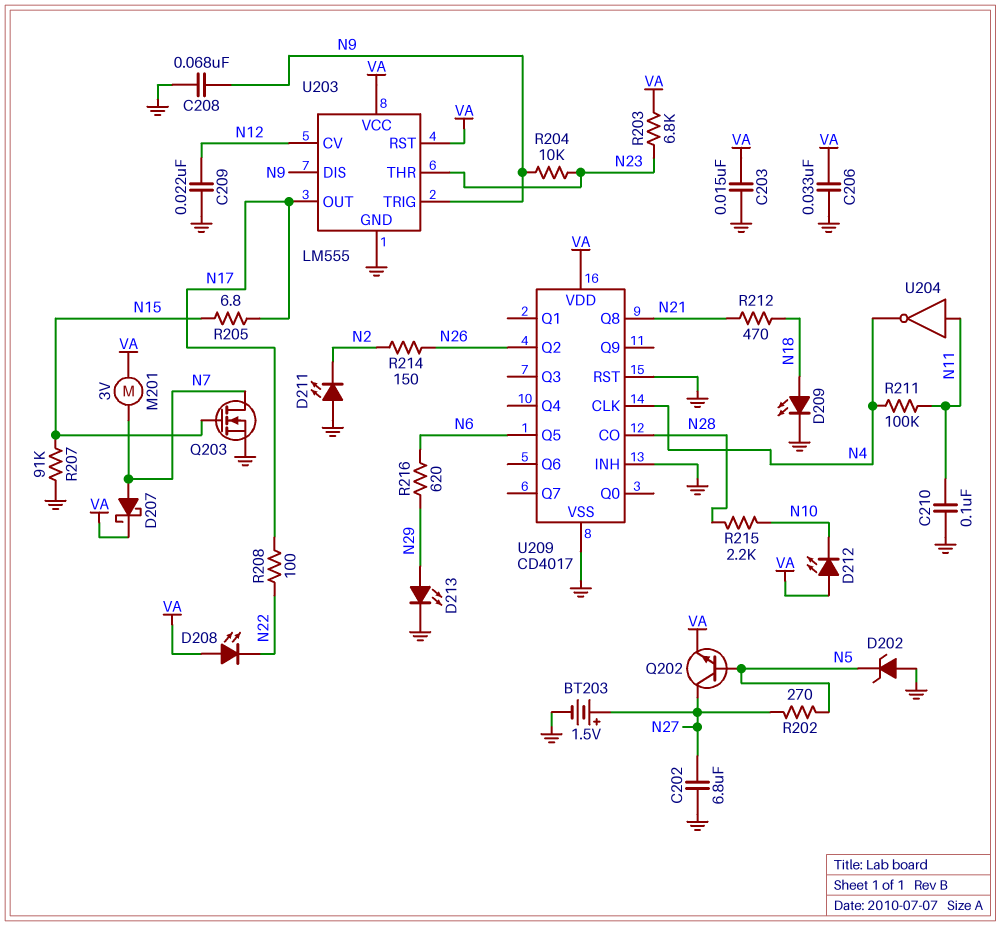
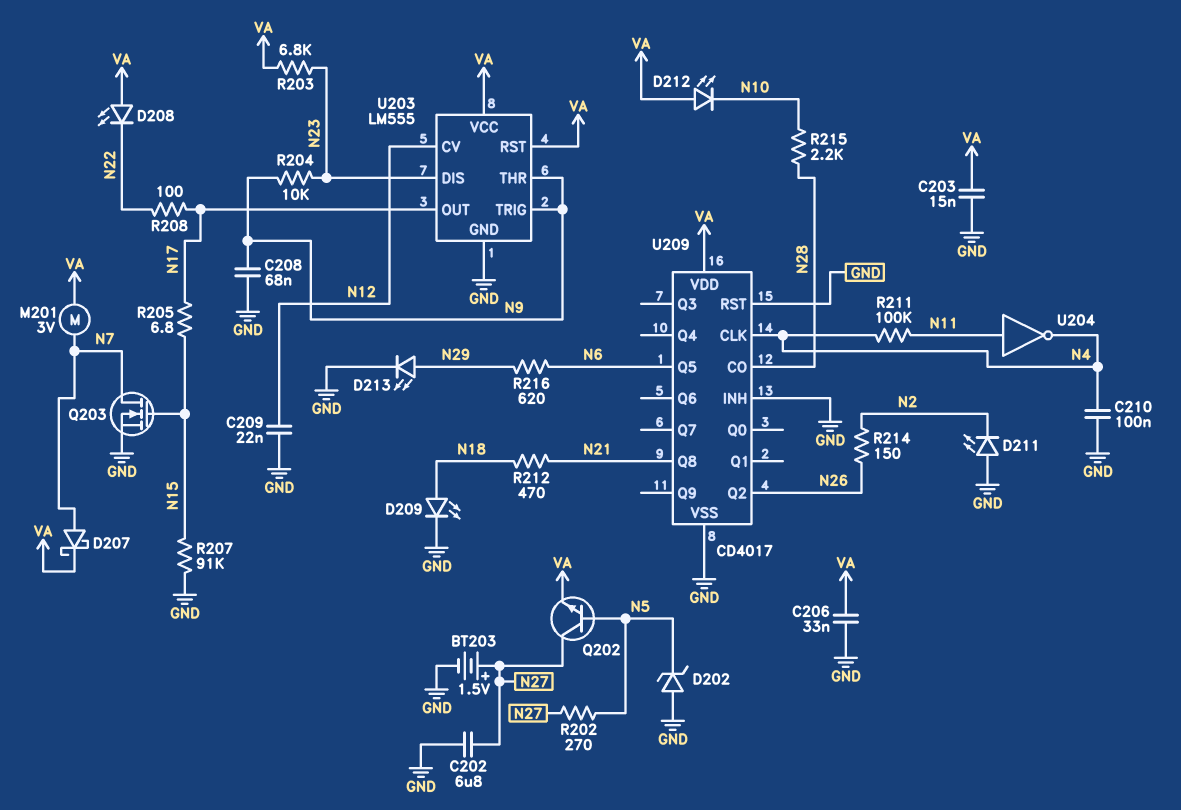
C210: 100nF (GND, N11) -> 100nF (GND, N4)
U203 pin DIS: N9 -> N23
U203 pin THR: N23 -> N9

